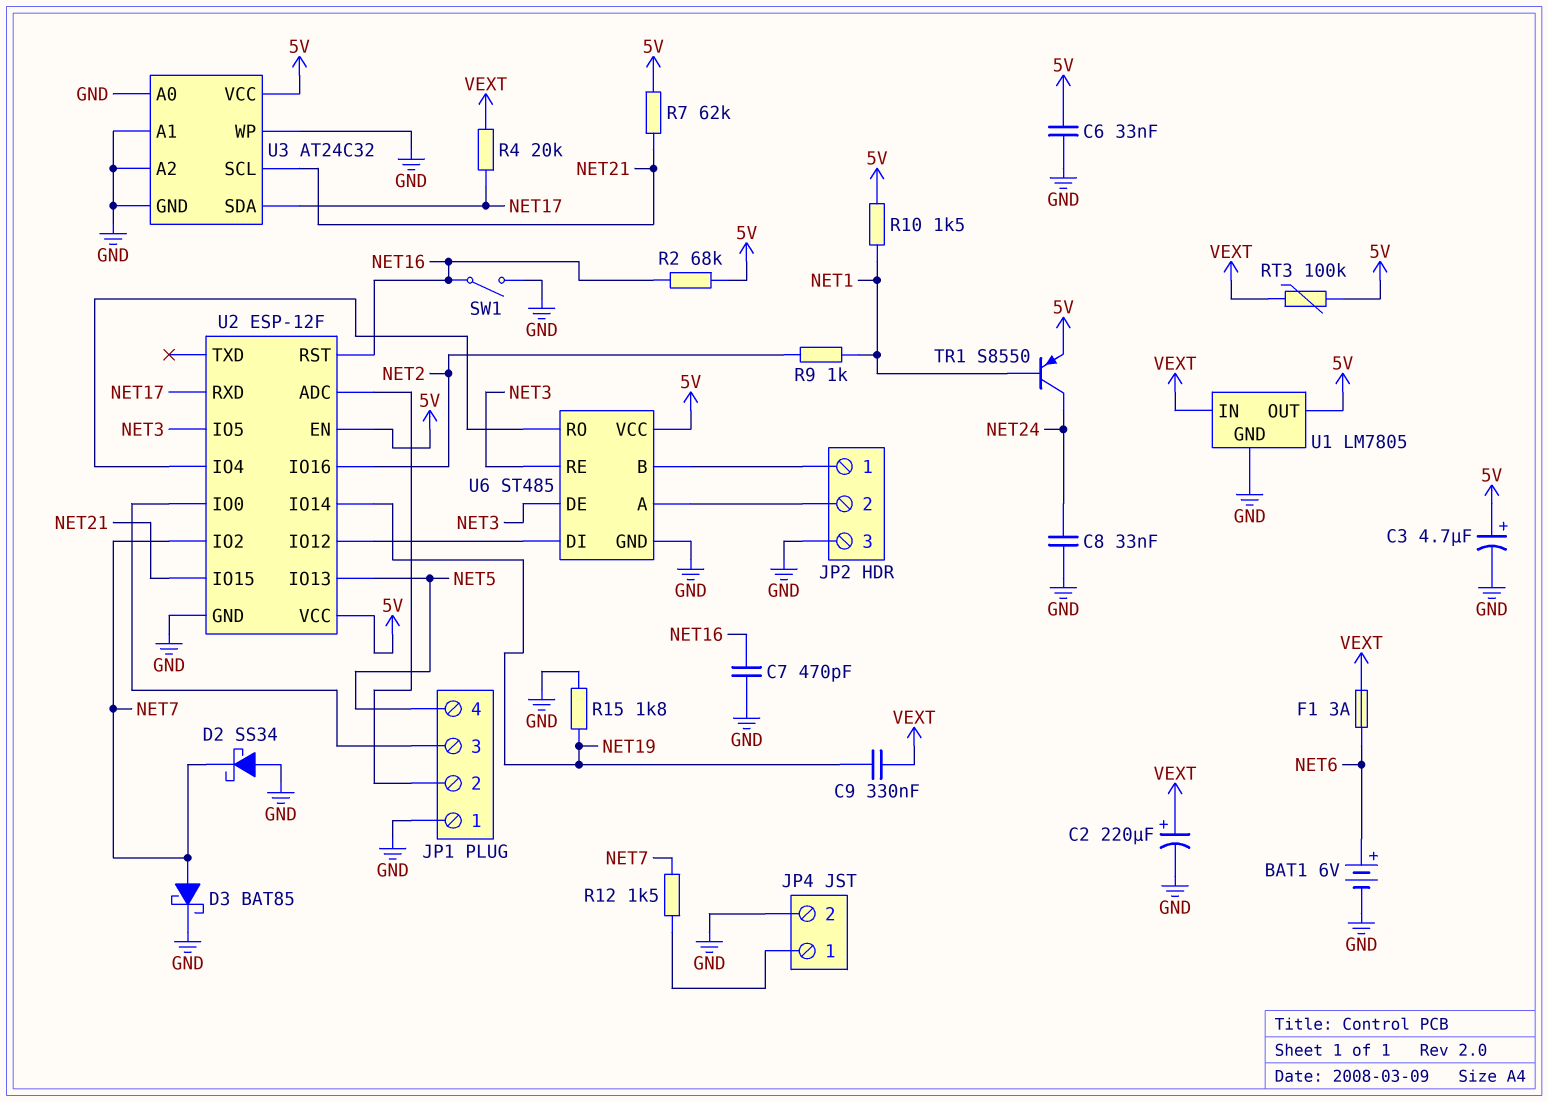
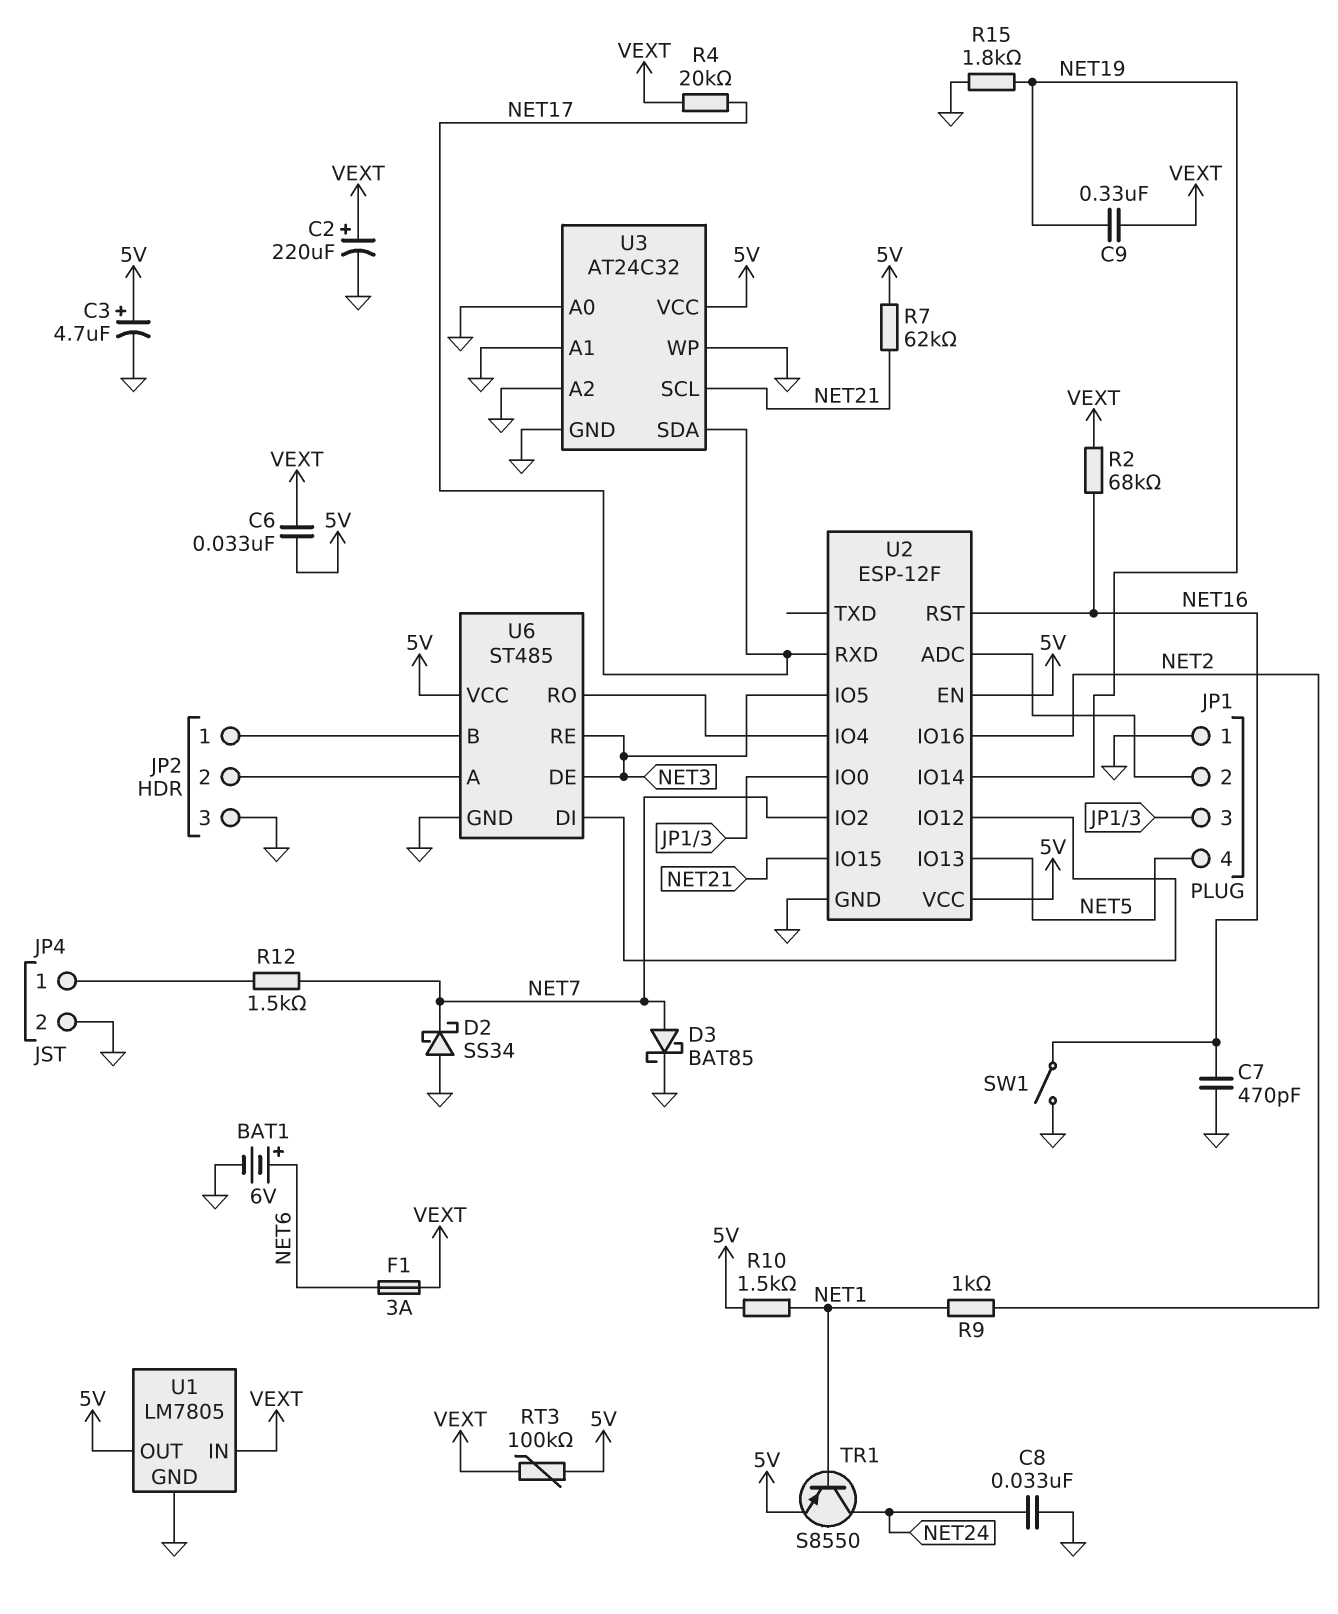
C6: 33nF (5V, GND) -> 33nF (5V, VEXT)
R2: 68k (5V, NET16) -> 68k (NET16, VEXT)

